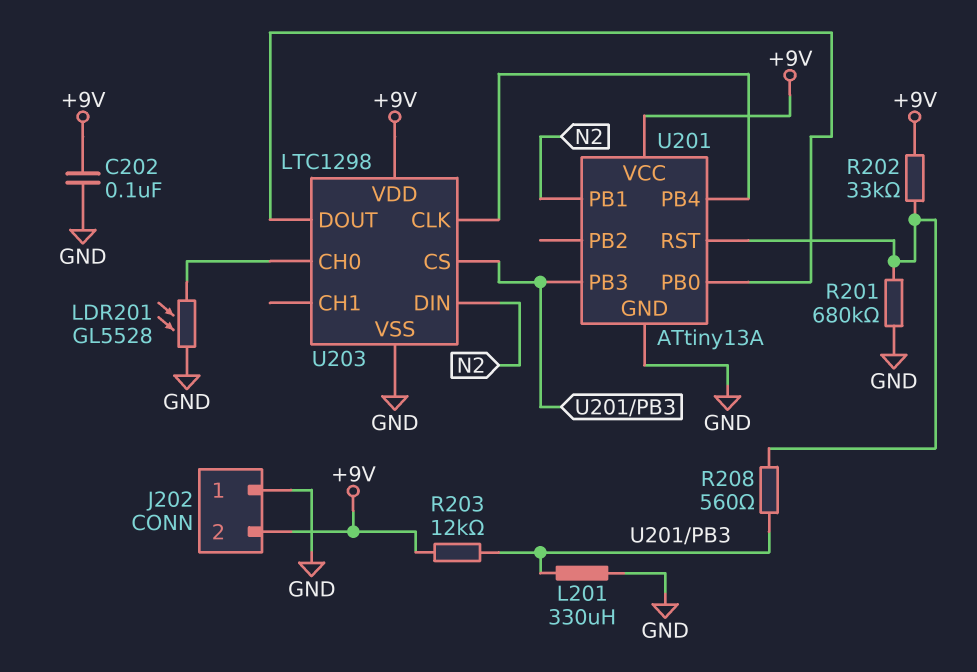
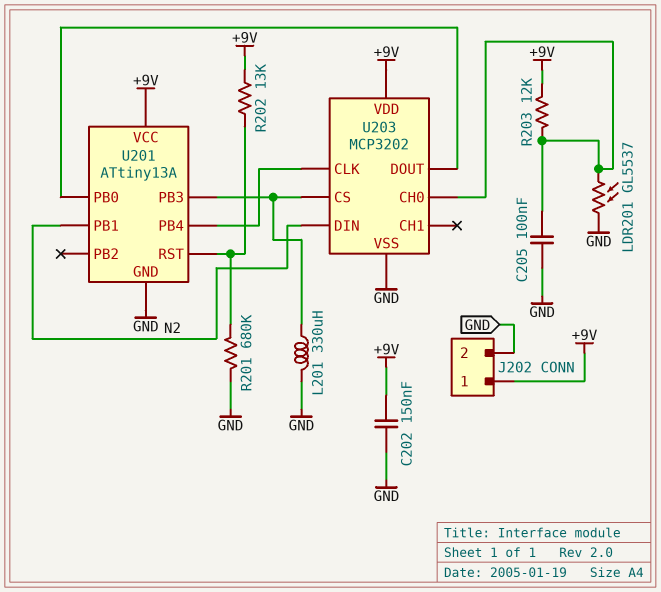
C202: 100nF (+9V, GND) -> 150nF (+9V, GND)
C205: none -> 100nF (GND, U203/CH0)
J202 pin 1: GND -> +9V
J202 pin 2: +9V -> GND
LDR201: GL5528 (GND, U203/CH0) -> GL5537 (GND, U203/CH0)
R202: 33k (+9V, U201/RST) -> 13k (+9V, U201/RST)
R203: 12k (+9V, U201/PB3) -> 12k (+9V, U203/CH0)
R208: 560 (U201/PB3, U201/RST) -> none
U203: LTC1298 -> MCP3202

